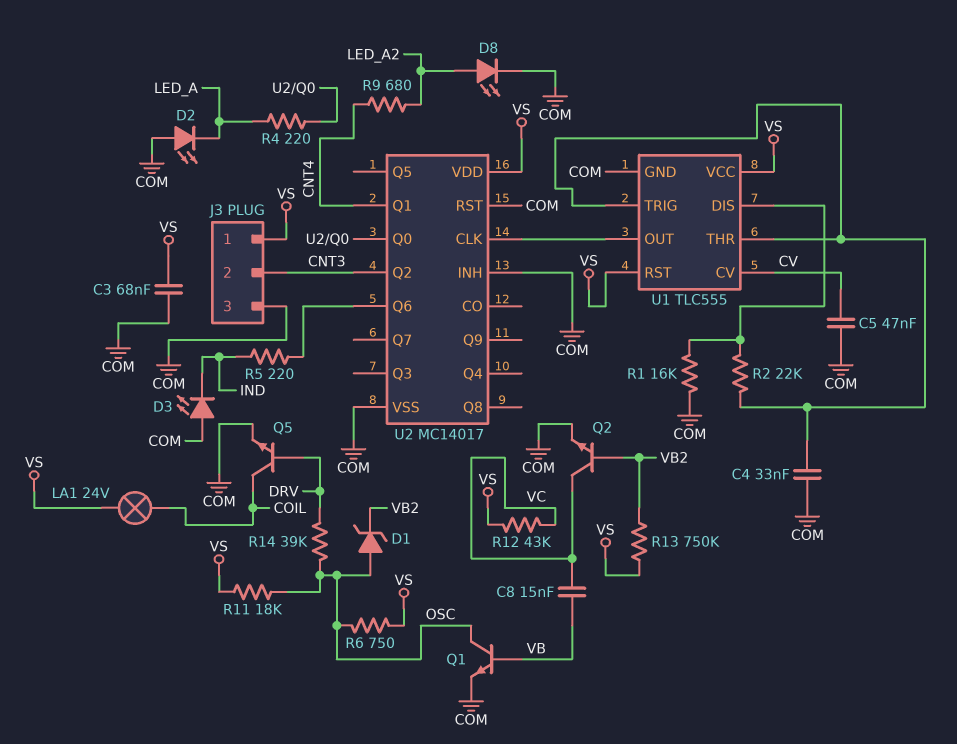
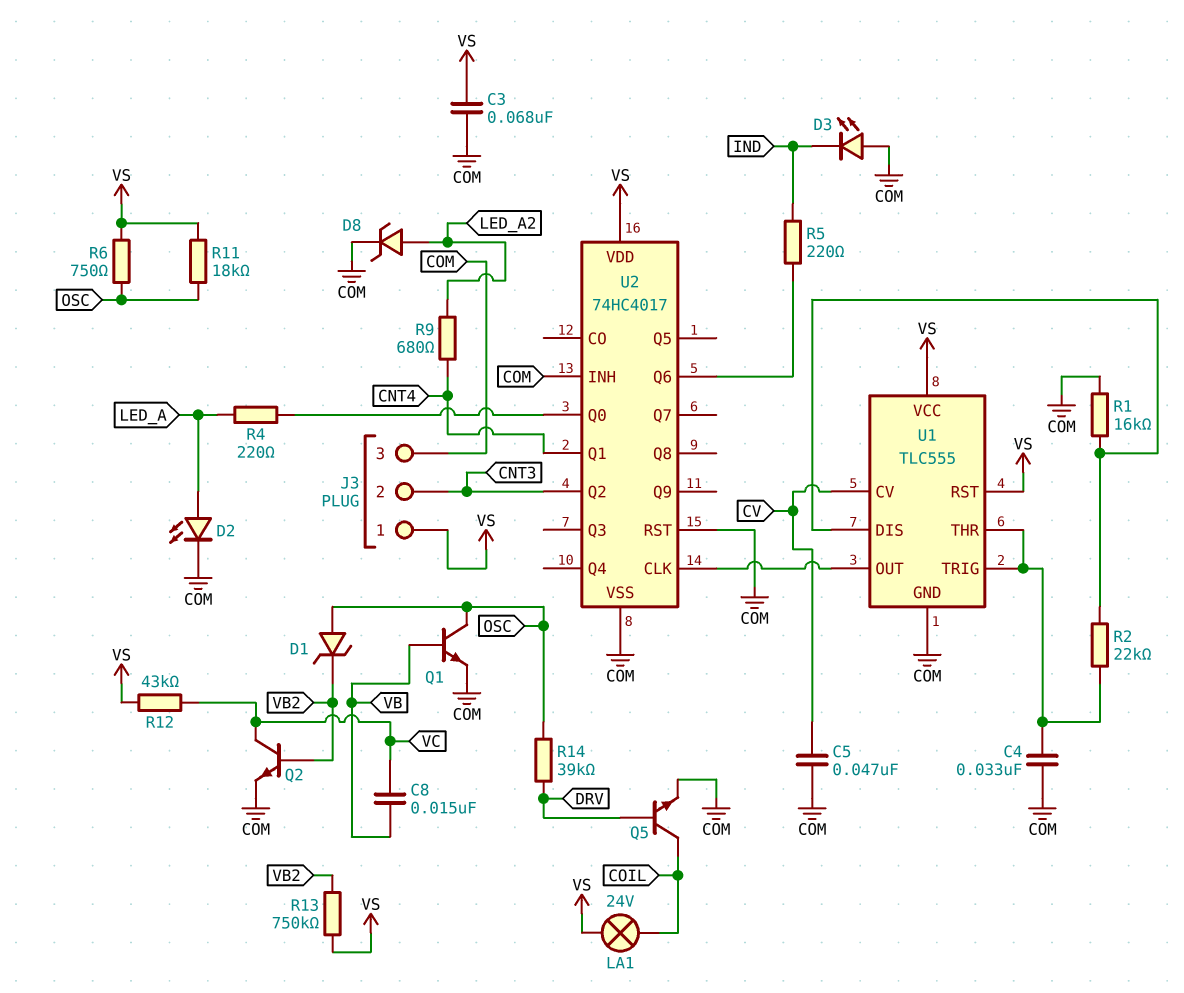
D2: LED (A COM, K LED_A) -> LED (A LED_A, K COM)
D8: LED (A LED_A2, K COM) -> zener (A LED_A2, K COM)
U2: MC14017 -> 74HC4017

